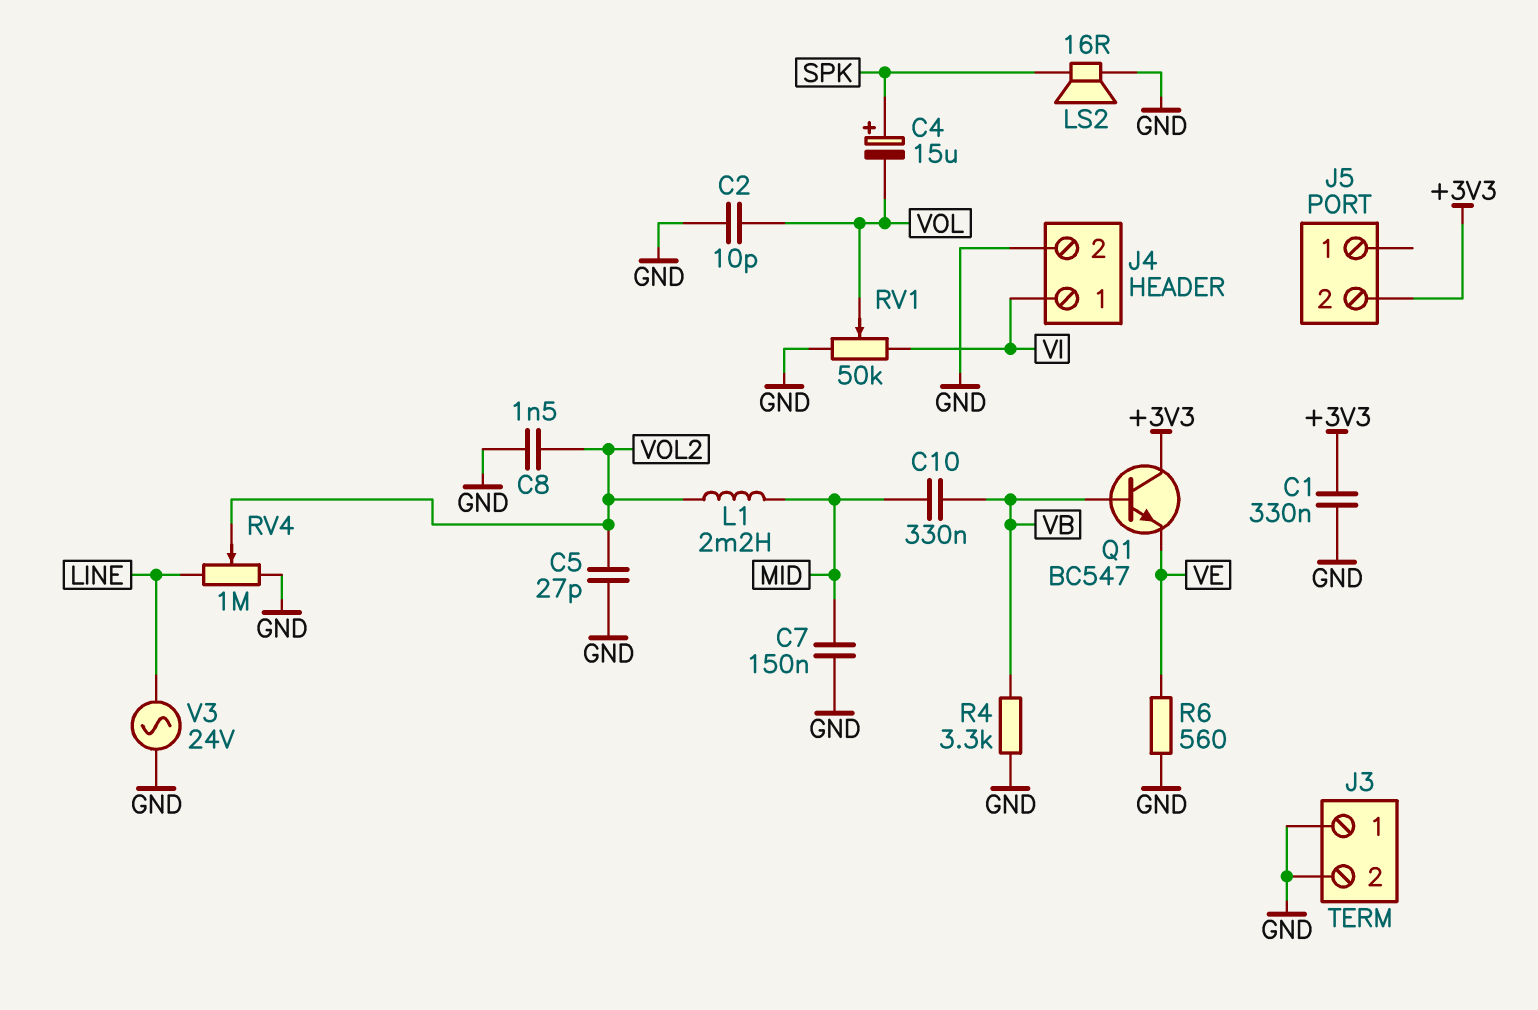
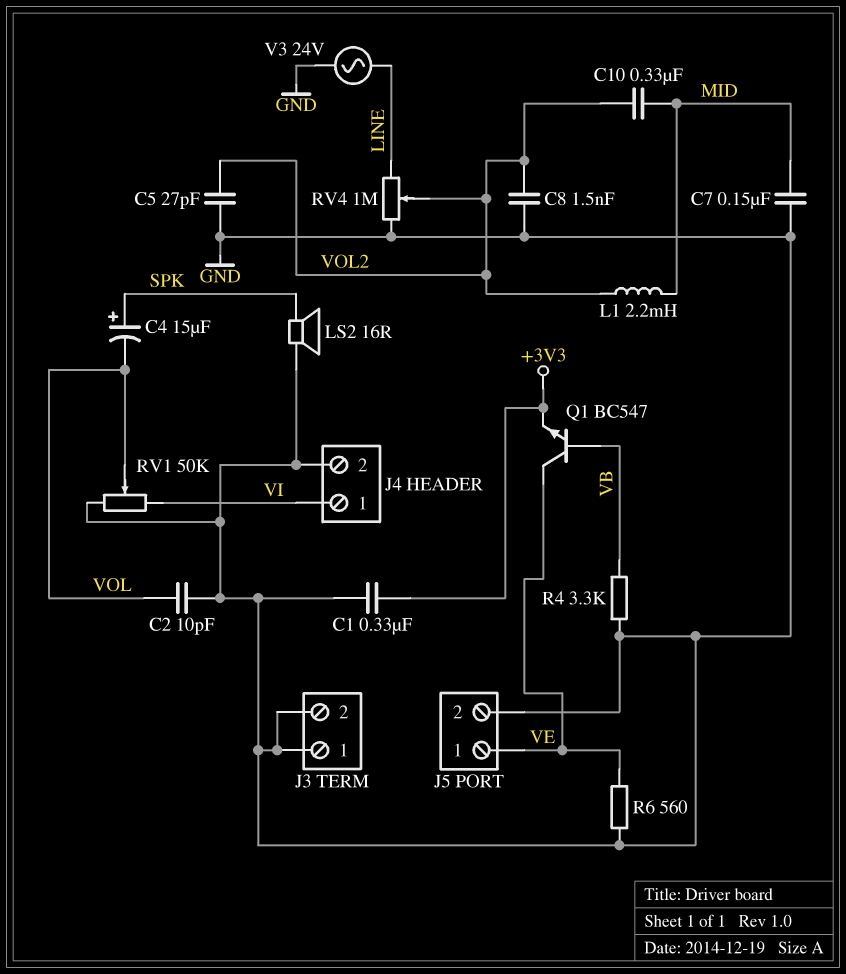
C10: 330nF (MID, VB) -> 330nF (MID, VOL2)
J5 pin 1: none -> VE
J5 pin 2: +3V3 -> GND
Q1: NPN BC547 (B VB, C +3V3, E VE) -> NPN BC547 (B VB, C VE, E +3V3)

